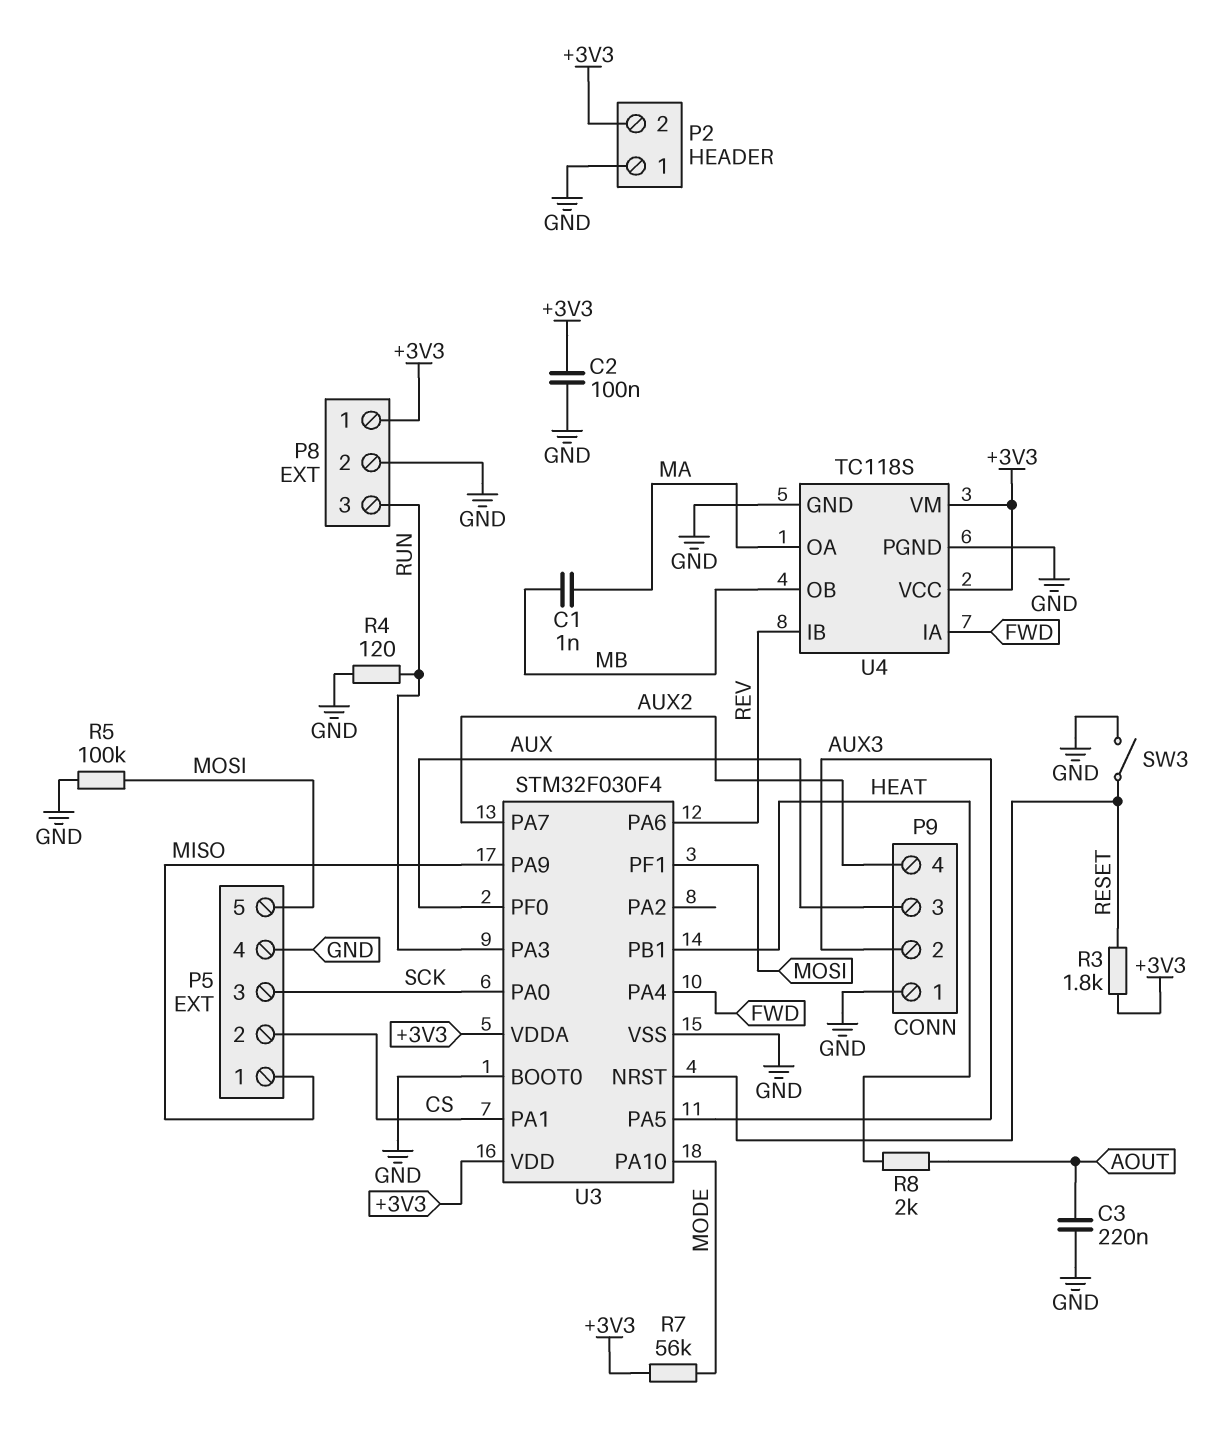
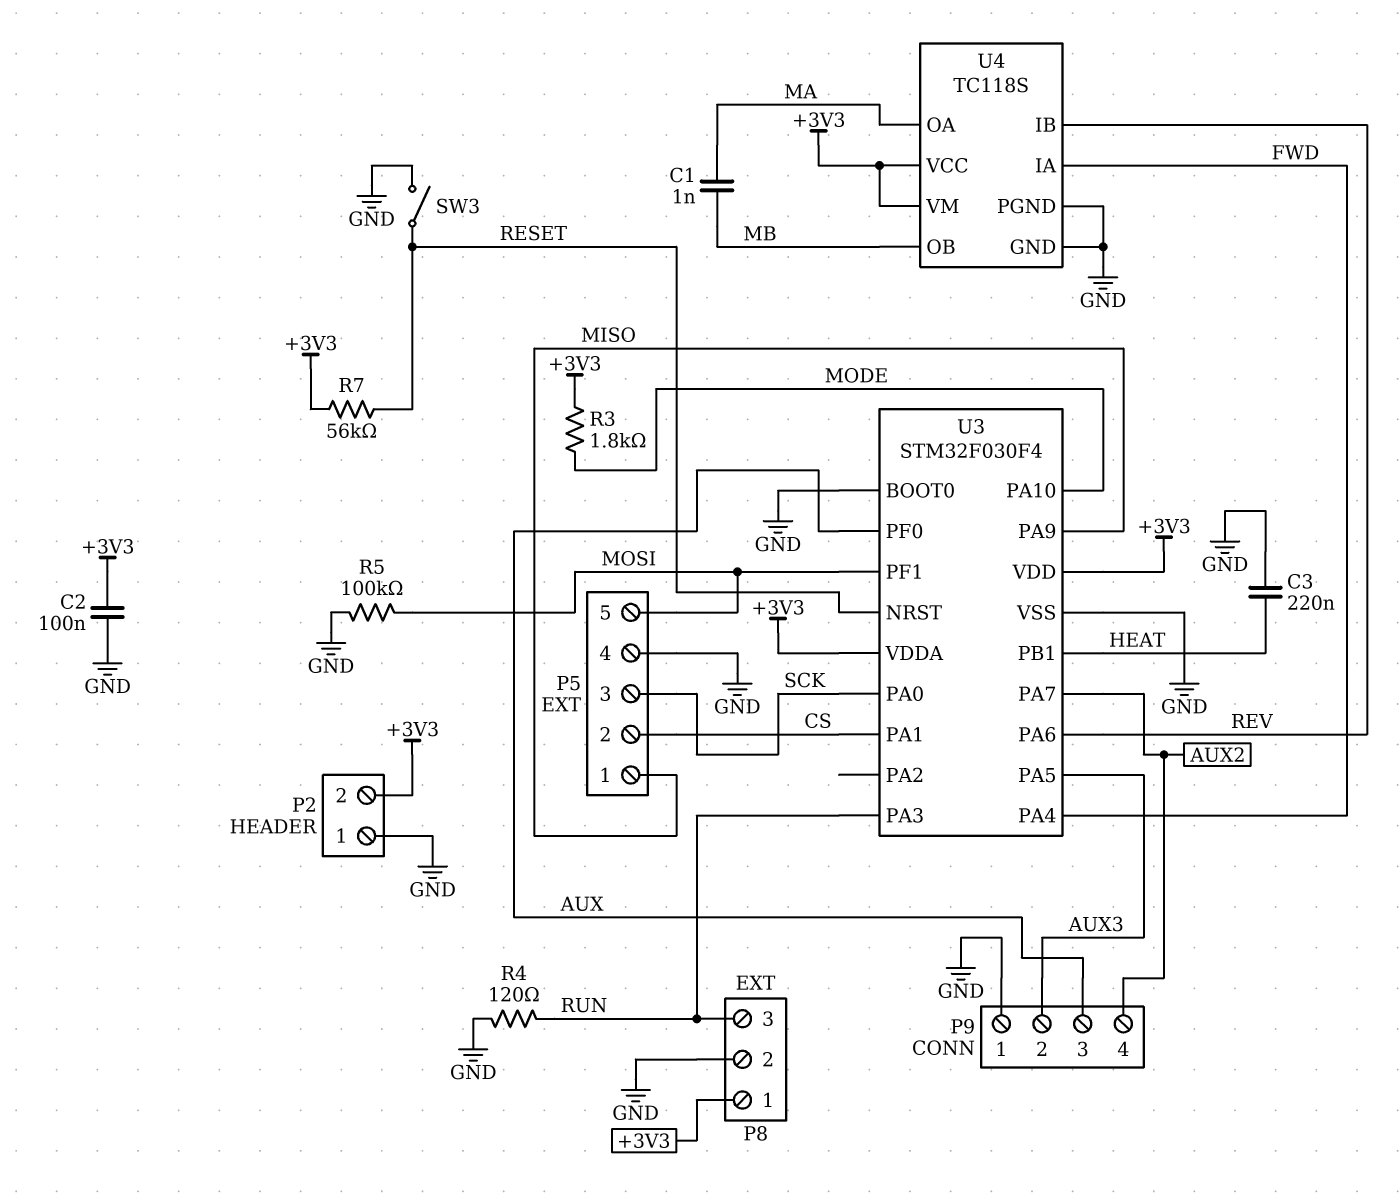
C3: 220nF (AOUT, GND) -> 220nF (GND, HEAT)
R3: 1.8k (+3V3, RESET) -> 1.8k (+3V3, MODE)
R7: 56k (+3V3, MODE) -> 56k (+3V3, RESET)
R8: 2k (AOUT, HEAT) -> none

